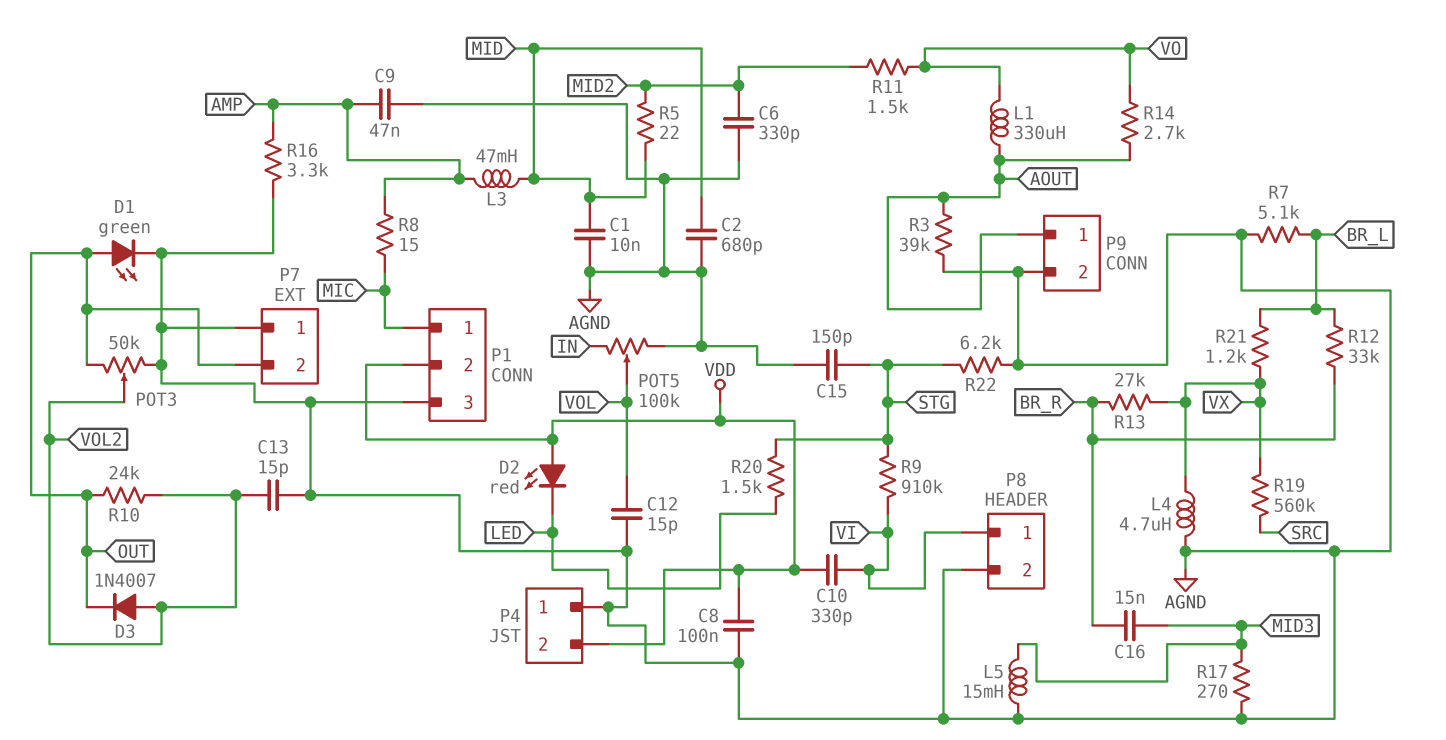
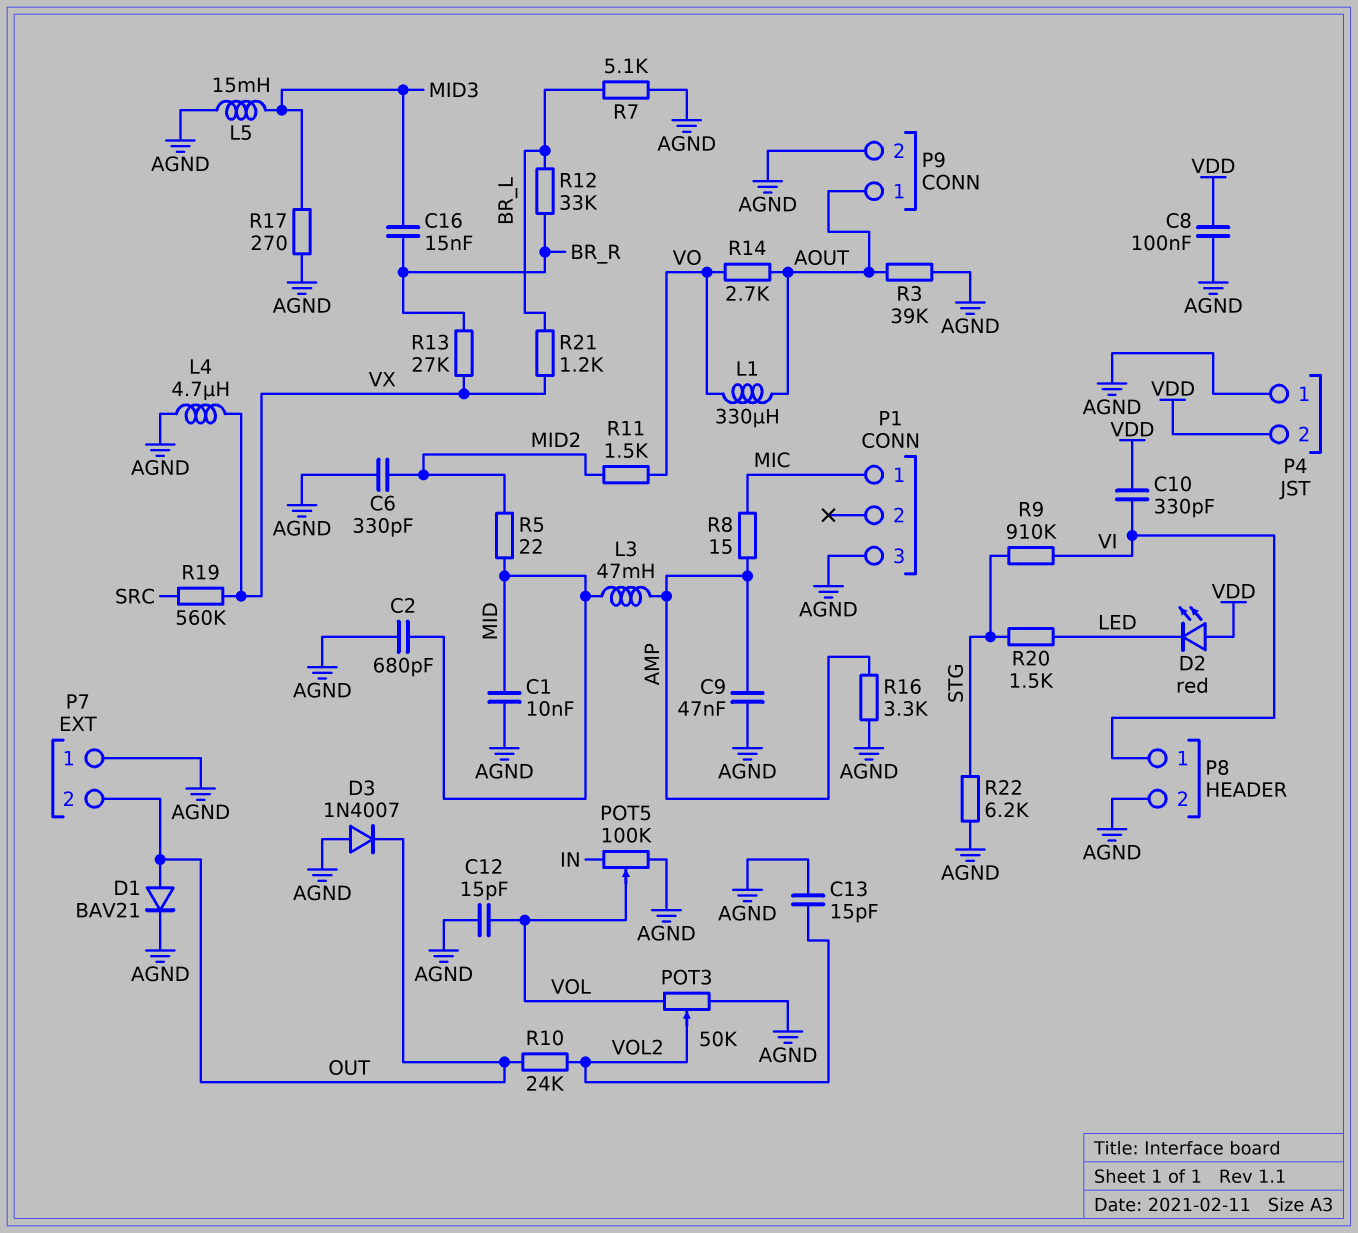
C15: 150pF (AGND, STG) -> none
D1: LED green (A OUT, K AGND) -> diode BAV21 (A OUT, K AGND)
D3: diode 1N4007 (A VOL2, K OUT) -> diode 1N4007 (A AGND, K OUT)
P1 pin 2: VDD -> none
POT3: 50k (AGND, OUT, wiper VOL2) -> 50k (AGND, VOL, wiper VOL2)

